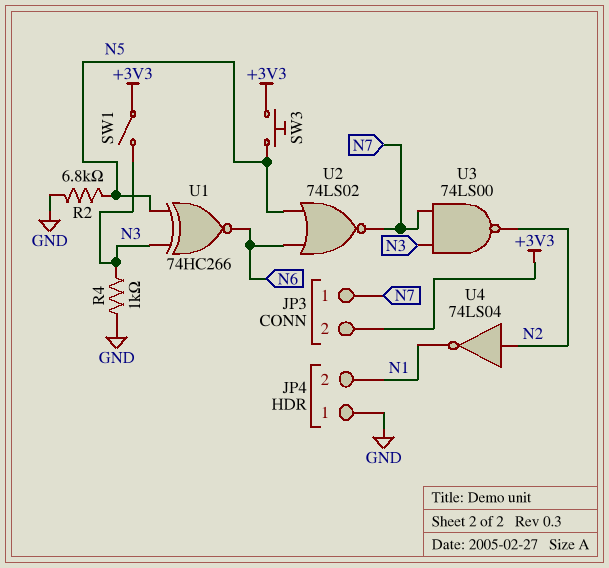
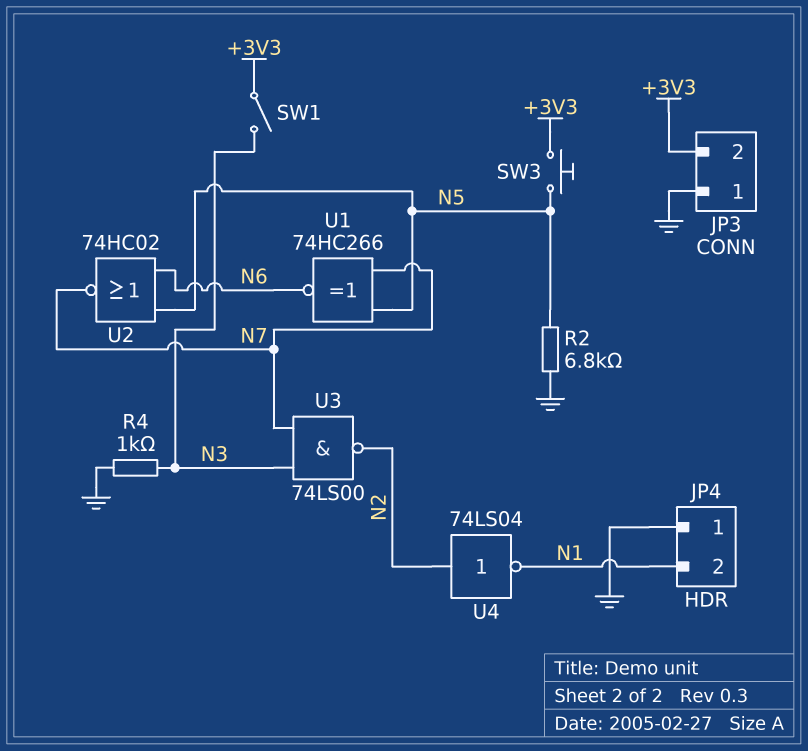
JP3 pin 1: N7 -> GND
U1: XNOR 74HC266 (in N3, in N5, out N6) -> XNOR 74HC266 (in N5, in N7, out N6)
U2: NOR 74LS02 (in N5, in N6, out N7) -> NOR 74HC02 (in N5, in N6, out N7)

